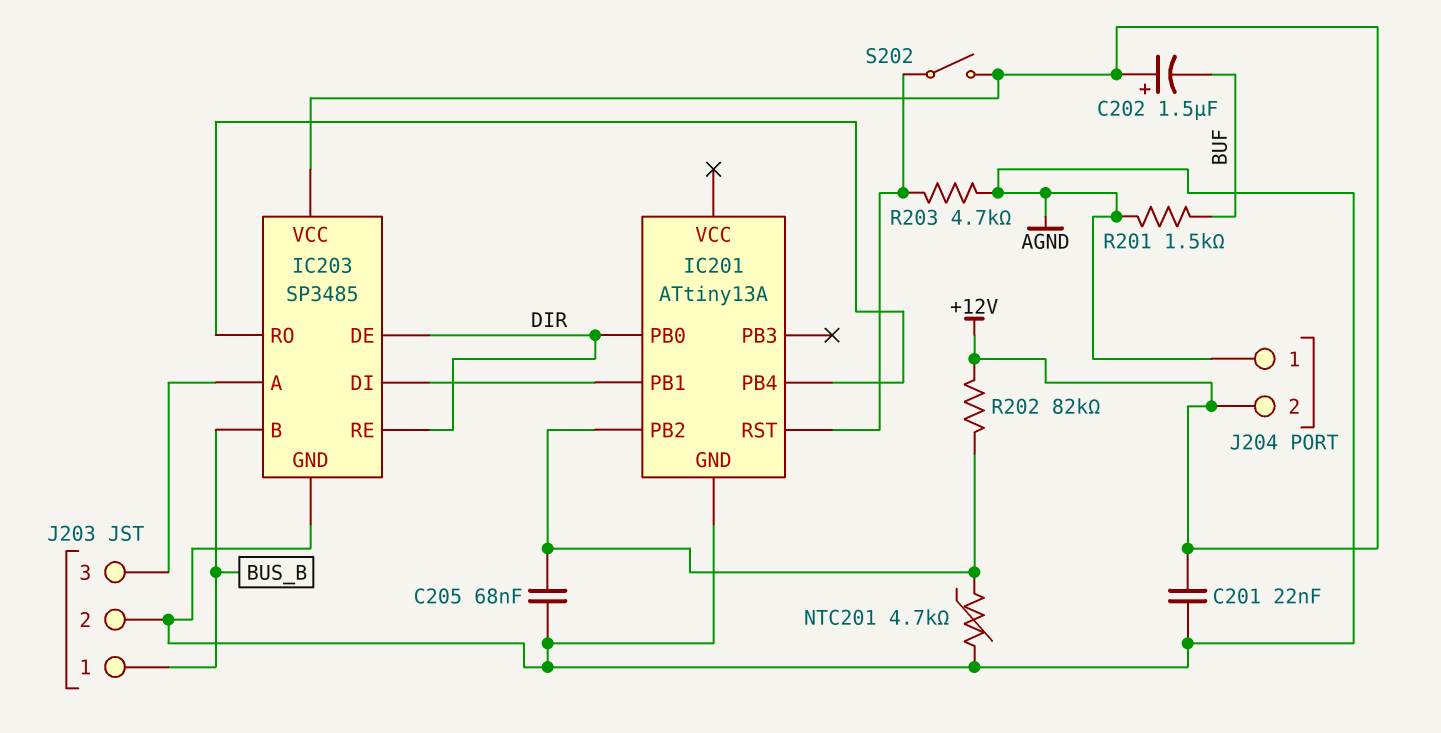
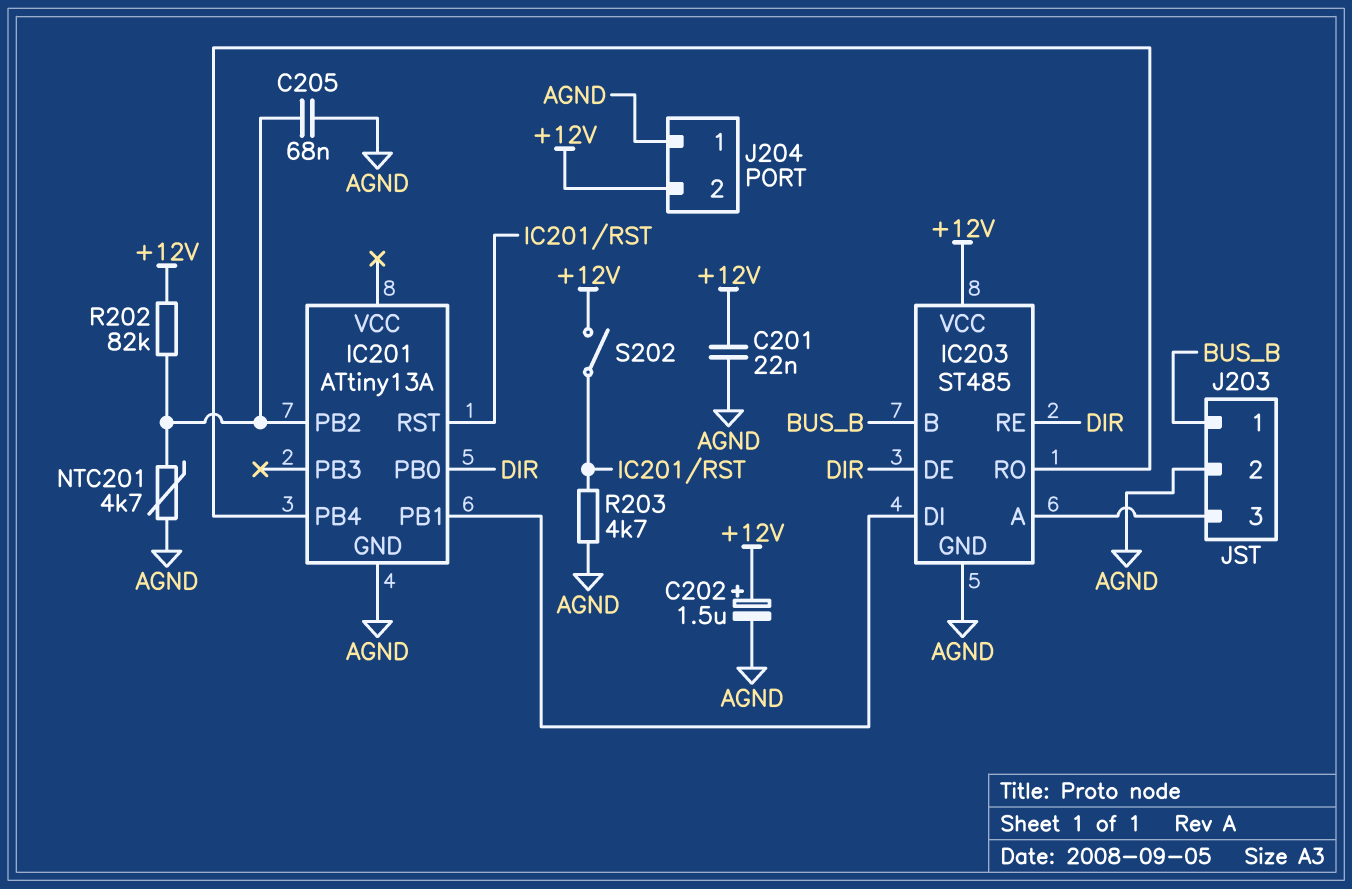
C202: 1.5uF (plus +12V, minus BUF) -> 1.5uF (plus +12V, minus AGND)
IC203: SP3485 -> ST485
R201: 1.5k (AGND, BUF) -> none

